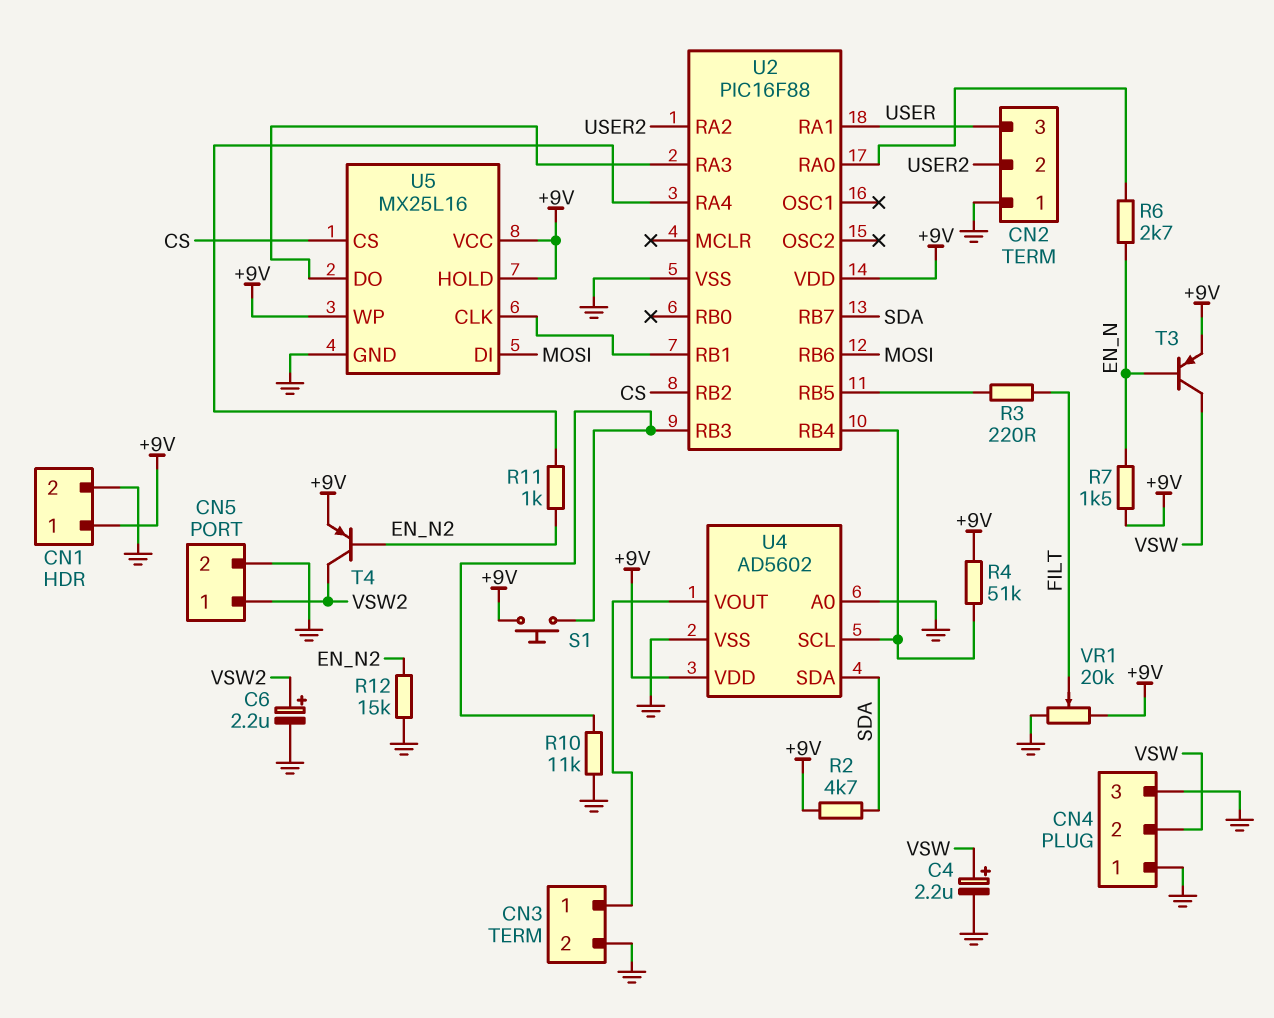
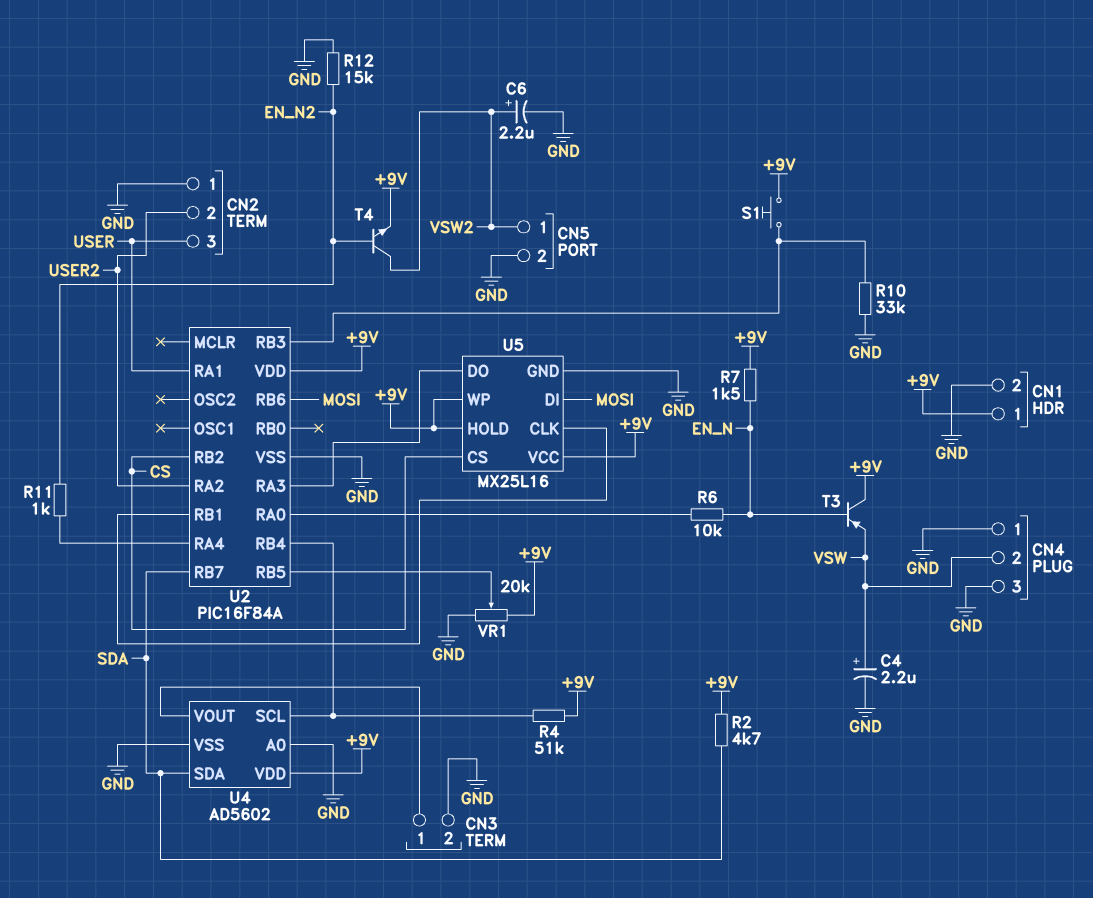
R3: 220 (FILT, U2/RB5) -> none
R6: 2.7k (EN_N, U2/RA0) -> 10k (EN_N, U2/RA0)
R10: 11k (GND, U2/RB3) -> 33k (GND, U2/RB3)
T3: PNP (B EN_N, C VSW, E +9V) -> PNP (B EN_N, C +9V, E VSW)
T4: PNP (B EN_N2, C VSW2, E +9V) -> NPN (B EN_N2, C VSW2, E +9V)
U2: PIC16F88 -> PIC16F84A
VR1: 20k (+9V, GND, wiper FILT) -> 20k (+9V, GND, wiper U2/RB5)

